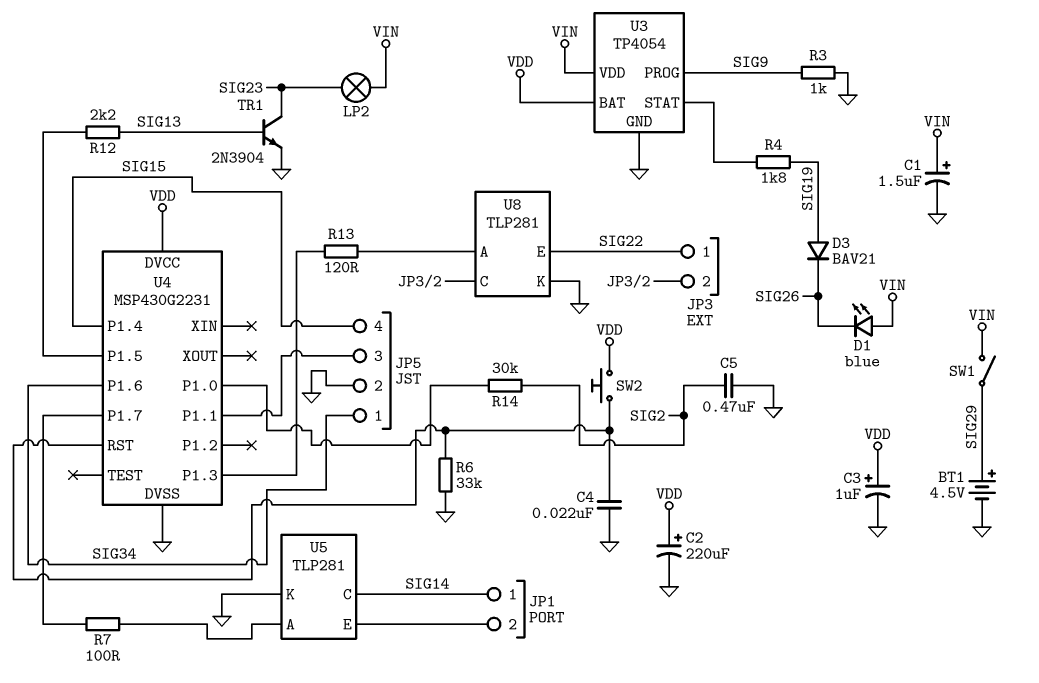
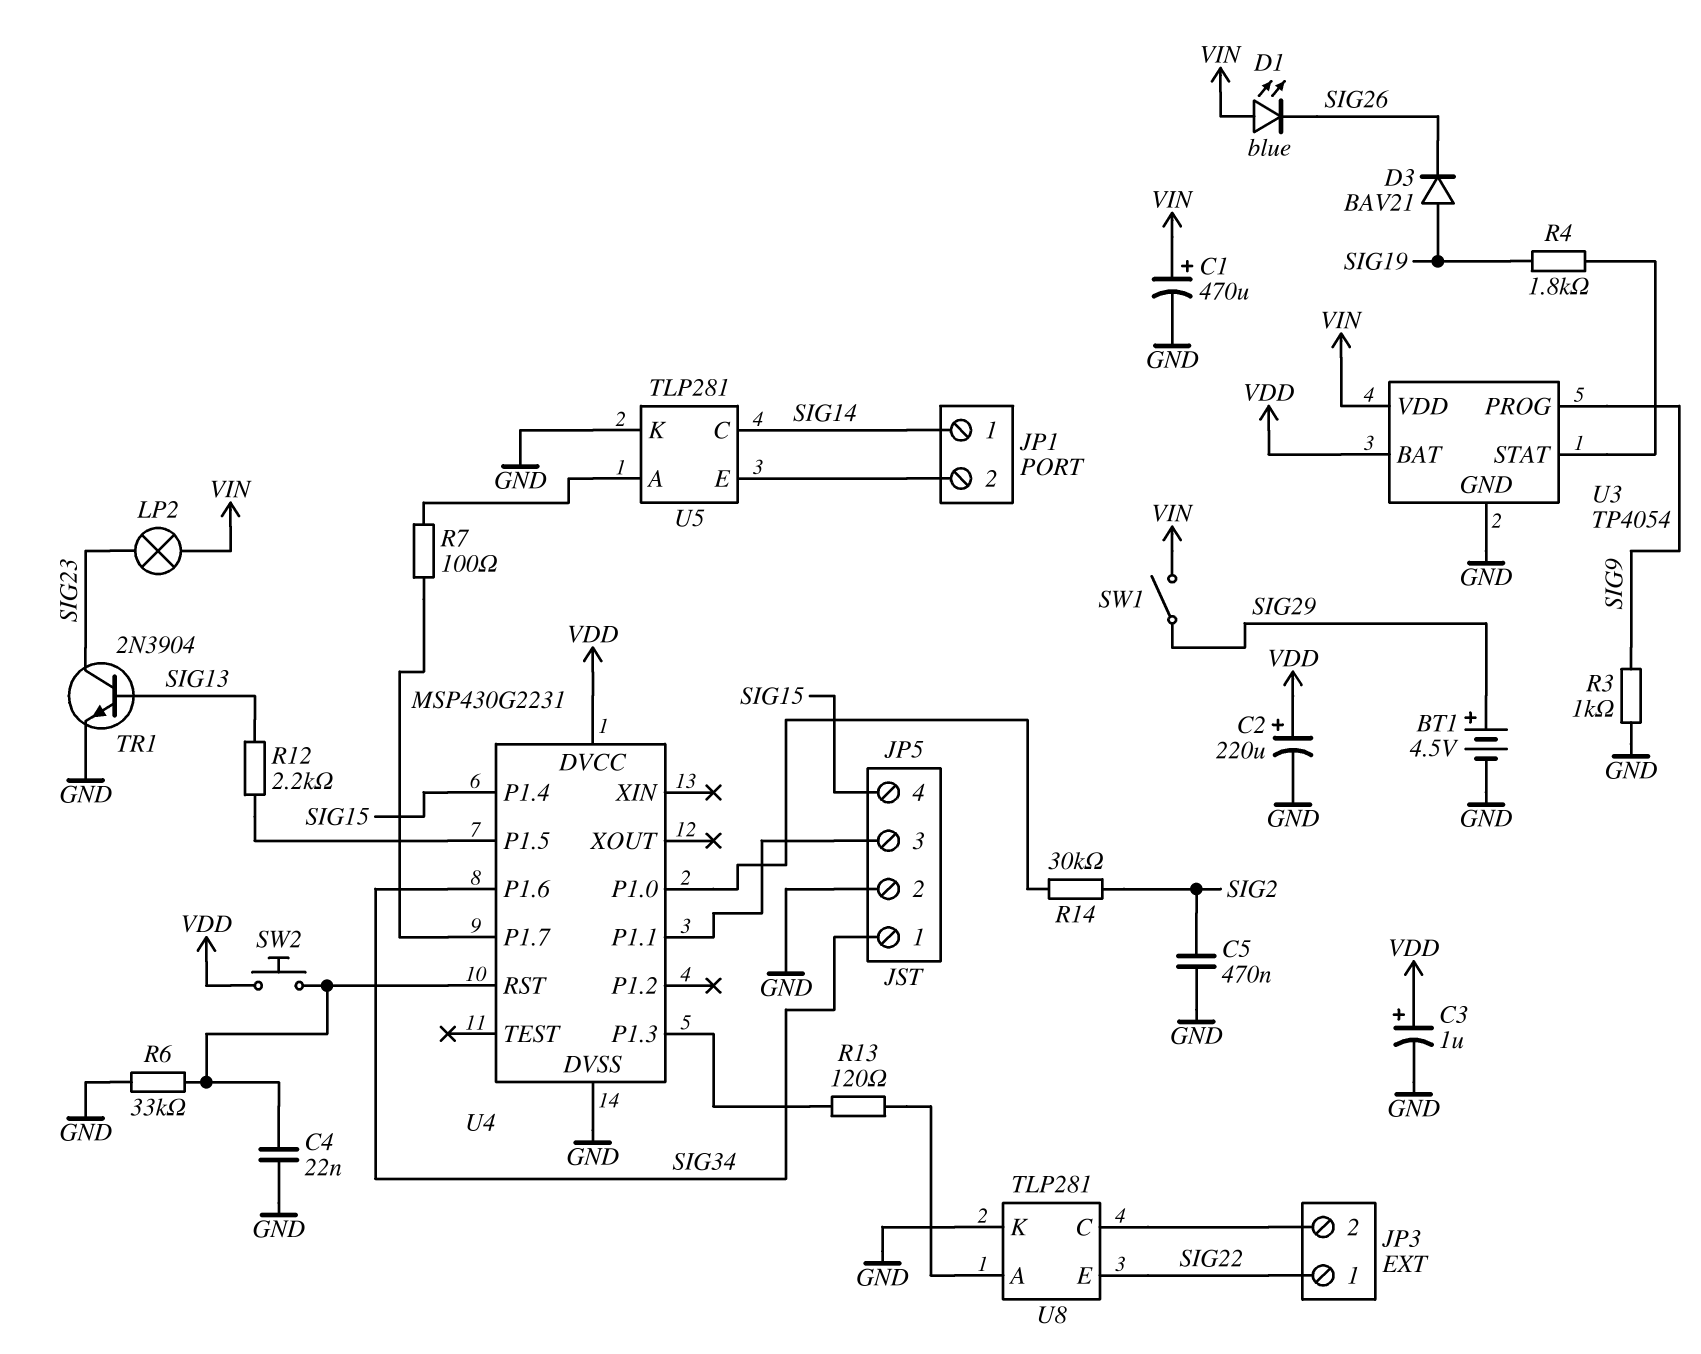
C1: 1.5uF (plus VIN, minus GND) -> 470uF (plus VIN, minus GND)

